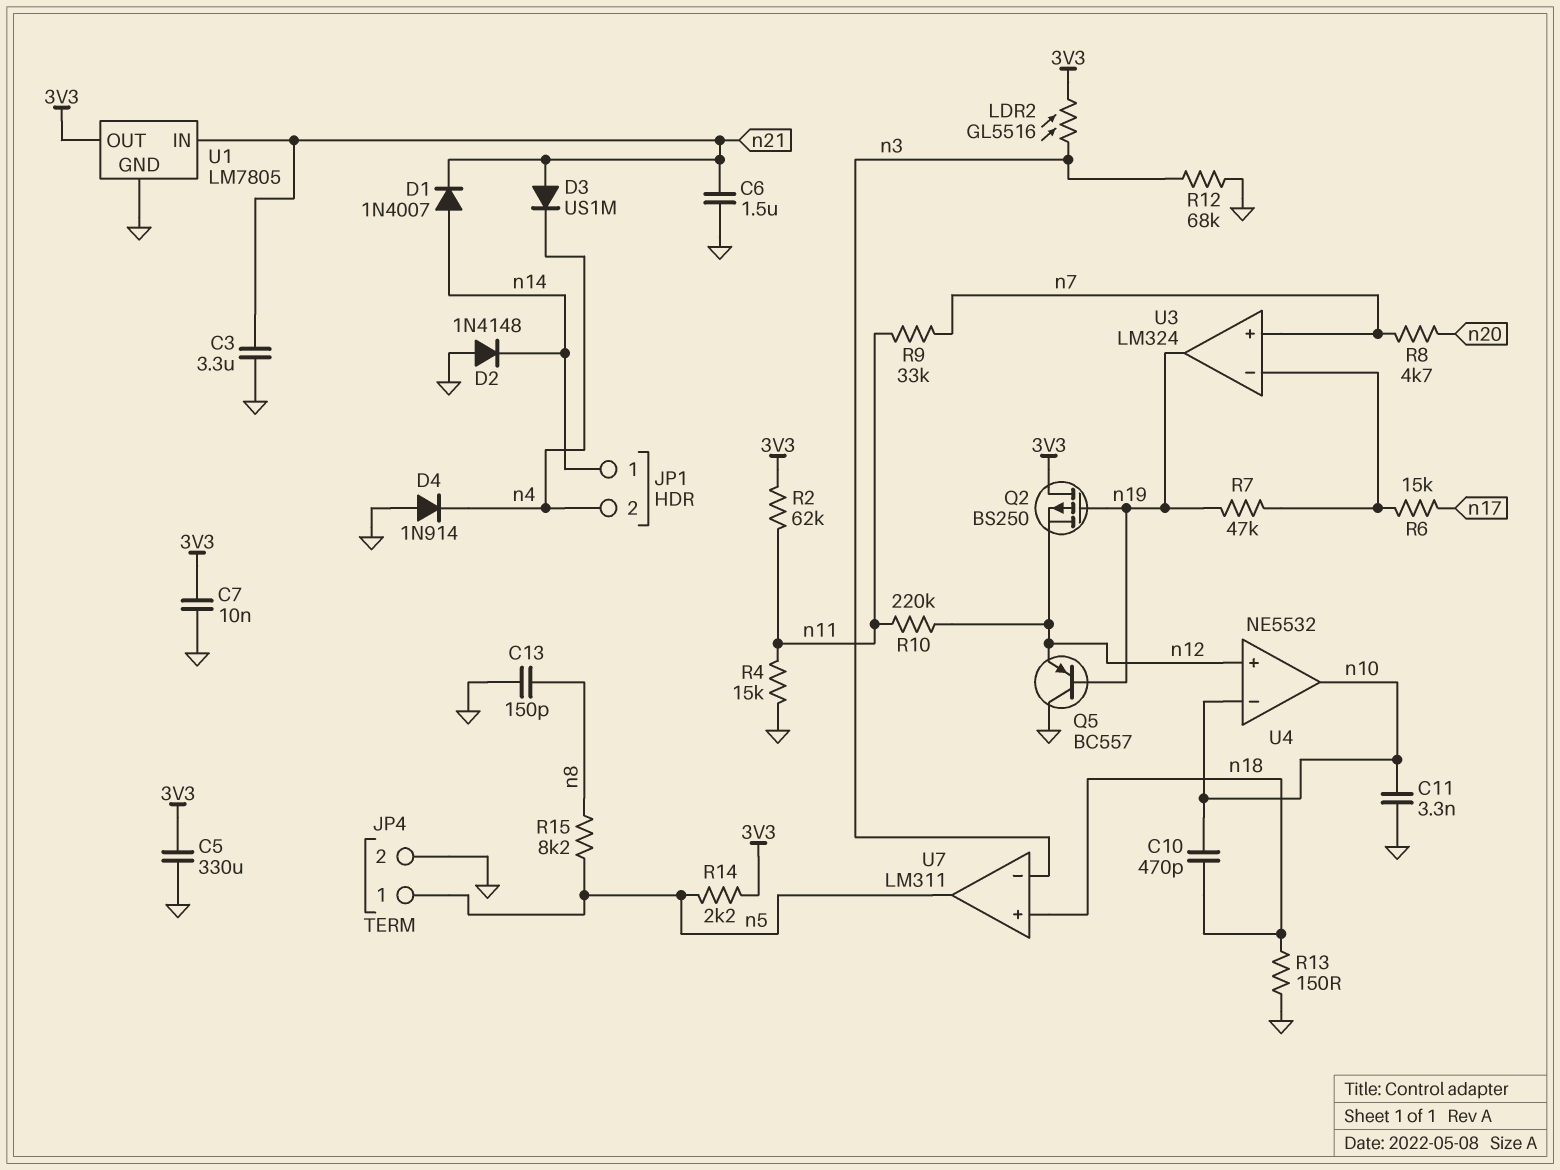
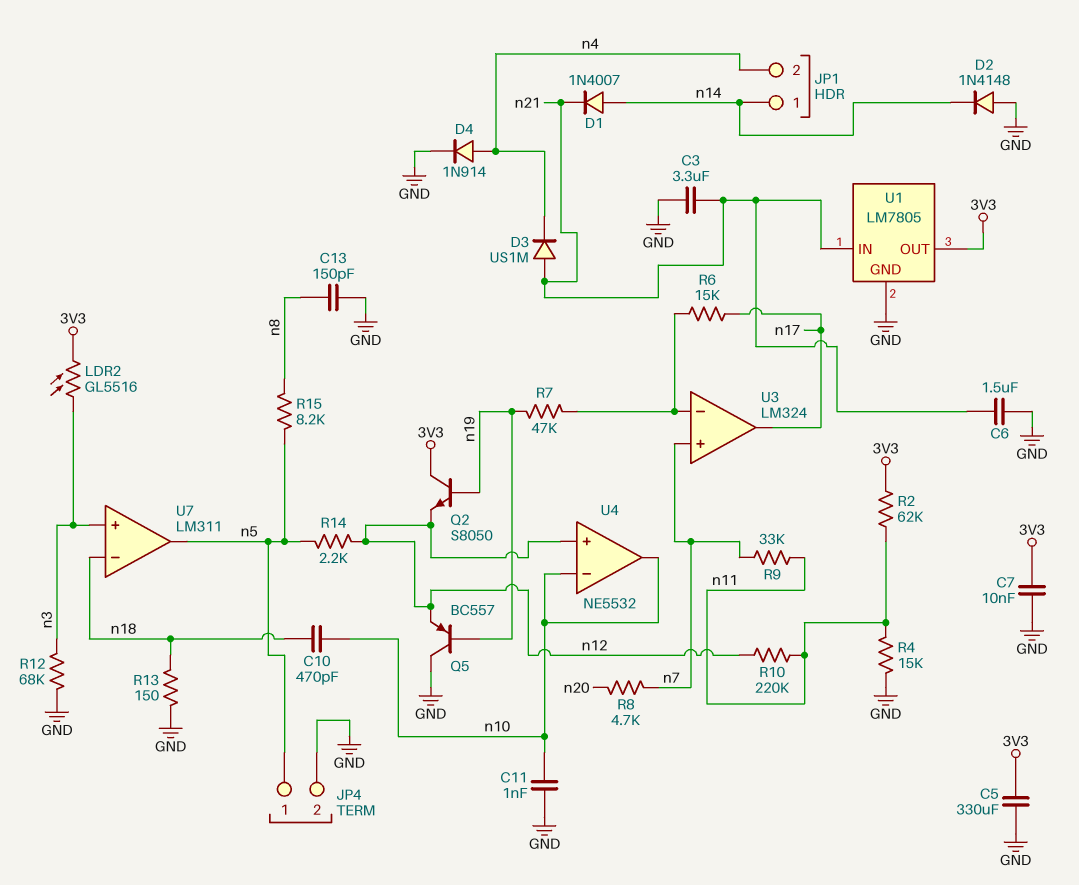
C11: 3.3nF (GND, n10) -> 1nF (GND, n10)
D4: diode 1N914 (A GND, K n4) -> diode 1N914 (A n4, K GND)
Q2: PMOS BS250 (G n19, D 3V3, S n12) -> NPN S8050 (B n19, C 3V3, E n12)
R14: 2.2k (3V3, n5) -> 2.2k (n5, n12)
U3 pin out: n19 -> n17
U7 pin in+: n18 -> n3
U7 pin in-: n3 -> n18

